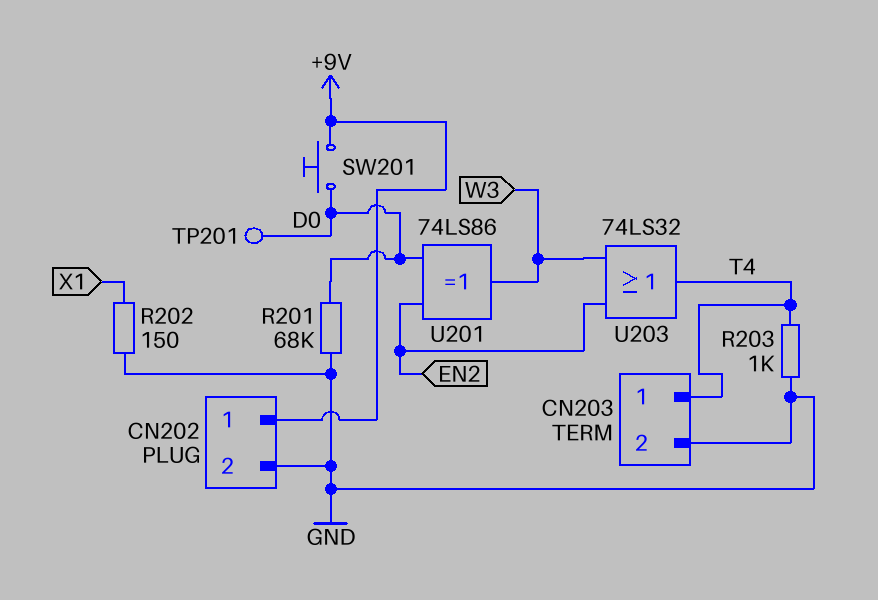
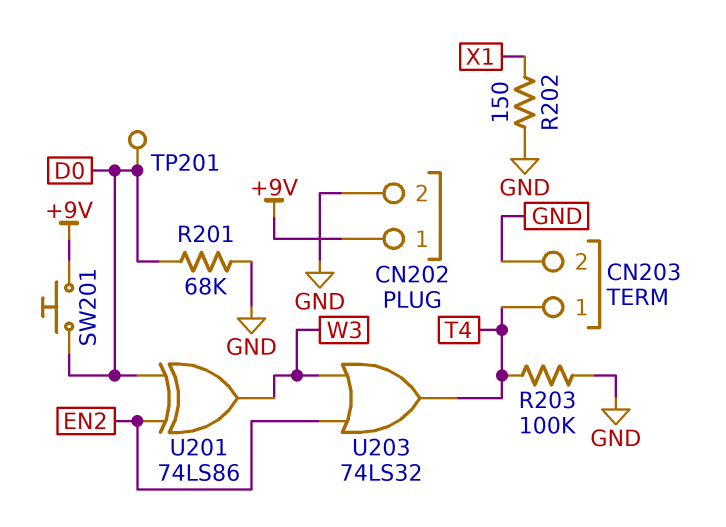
R203: 1k (GND, T4) -> 100k (GND, T4)

